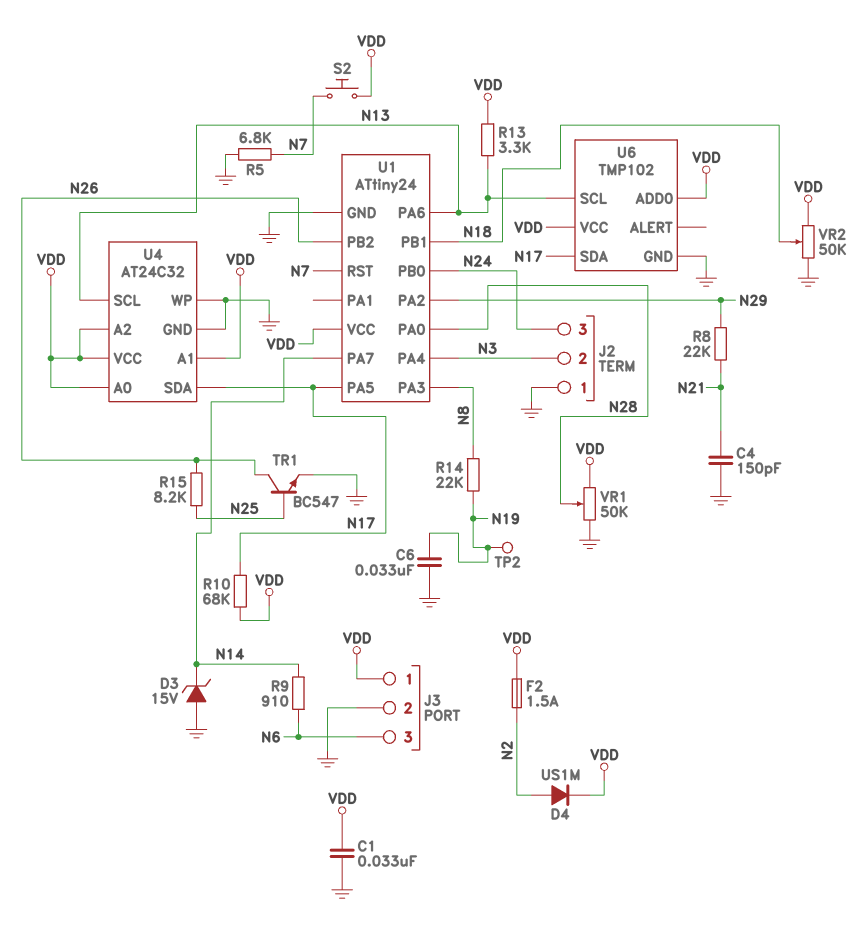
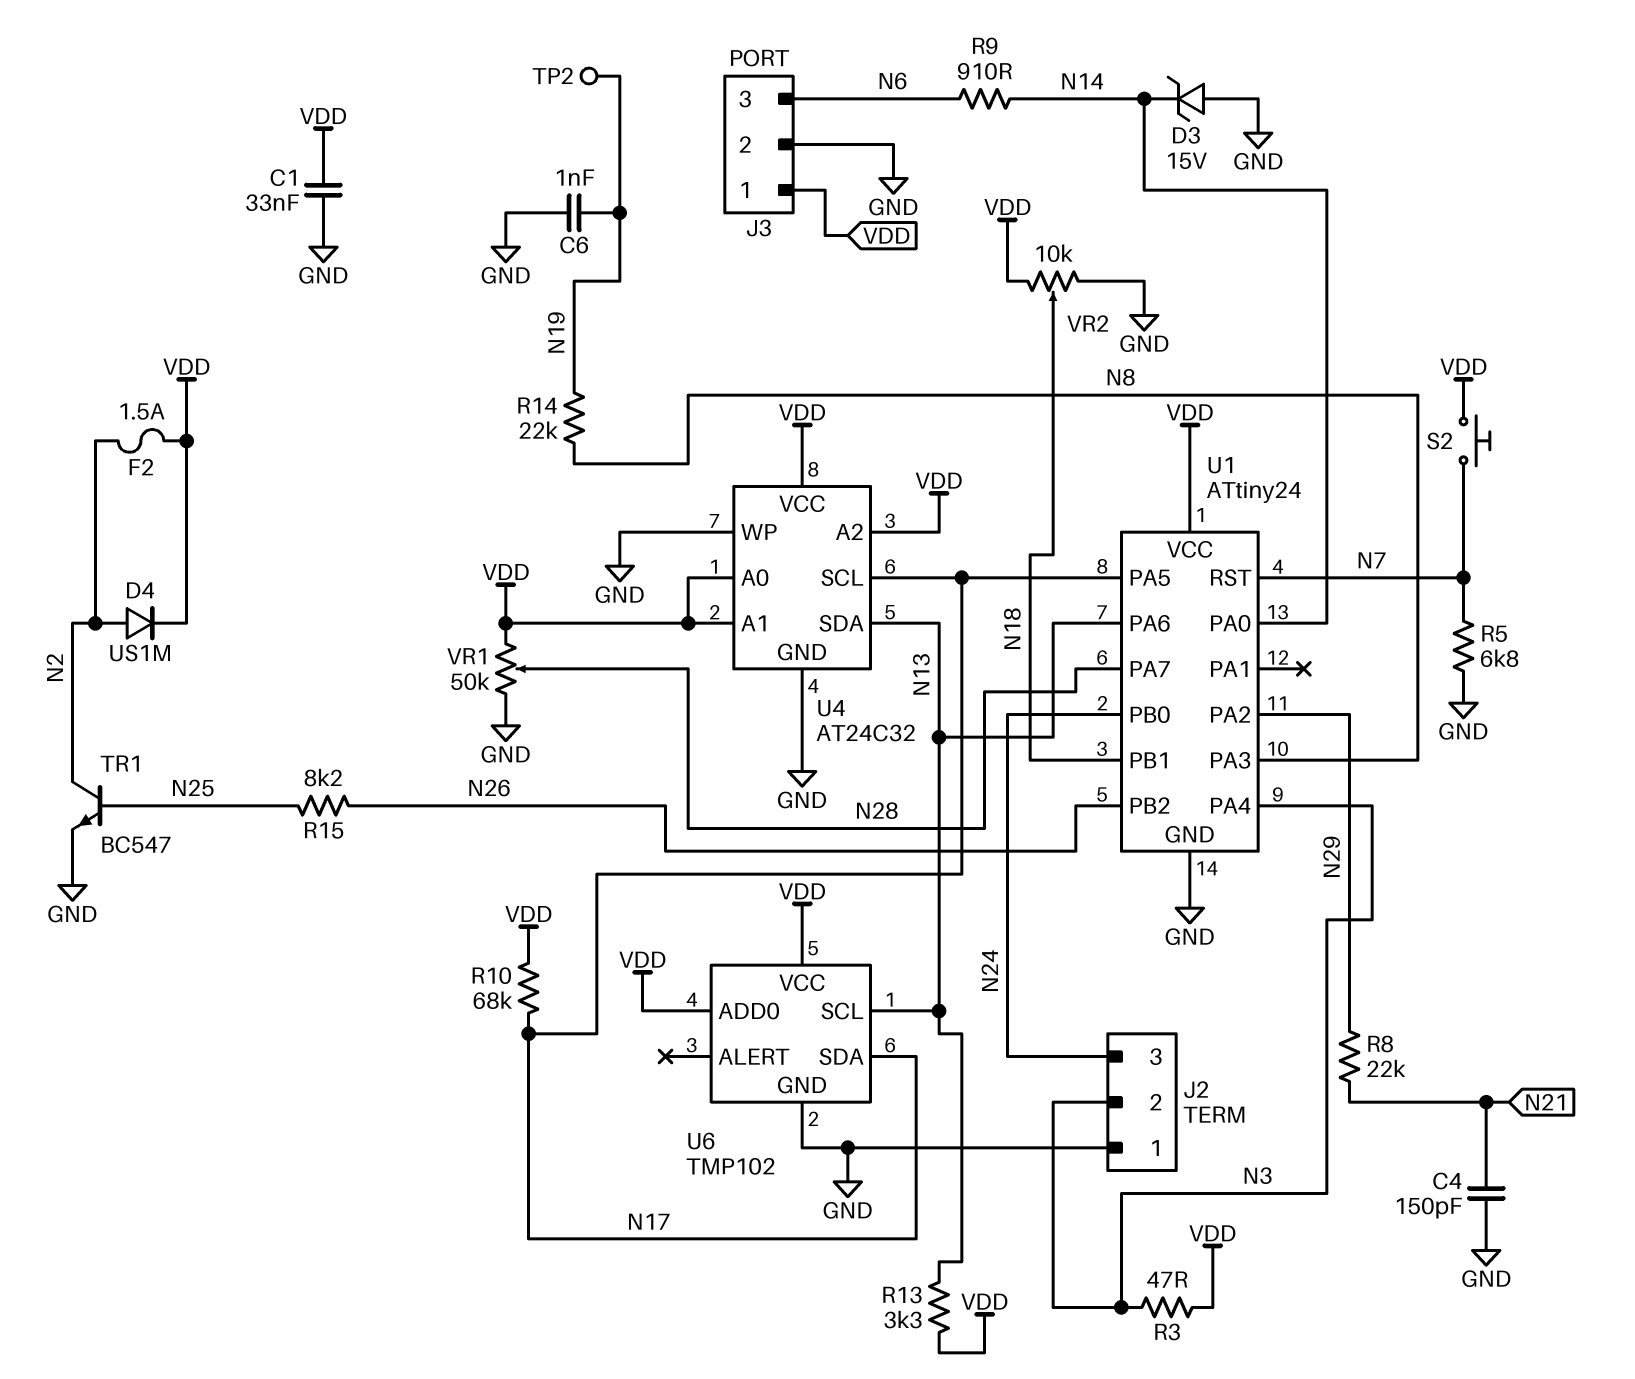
C6: 33nF (GND, N19) -> 1nF (GND, N19)
R3: none -> 47 (N3, VDD)
TR1: NPN BC547 (B N25, C N26, E GND) -> NPN BC547 (B N25, C N2, E GND)
U1 pin PA0: N28 -> N14
U1 pin PA7: N14 -> N28
U4 pin SCL: N13 -> N17
U4 pin SDA: N17 -> N13
VR2: 50k (GND, VDD, wiper N18) -> 10k (GND, VDD, wiper N18)

